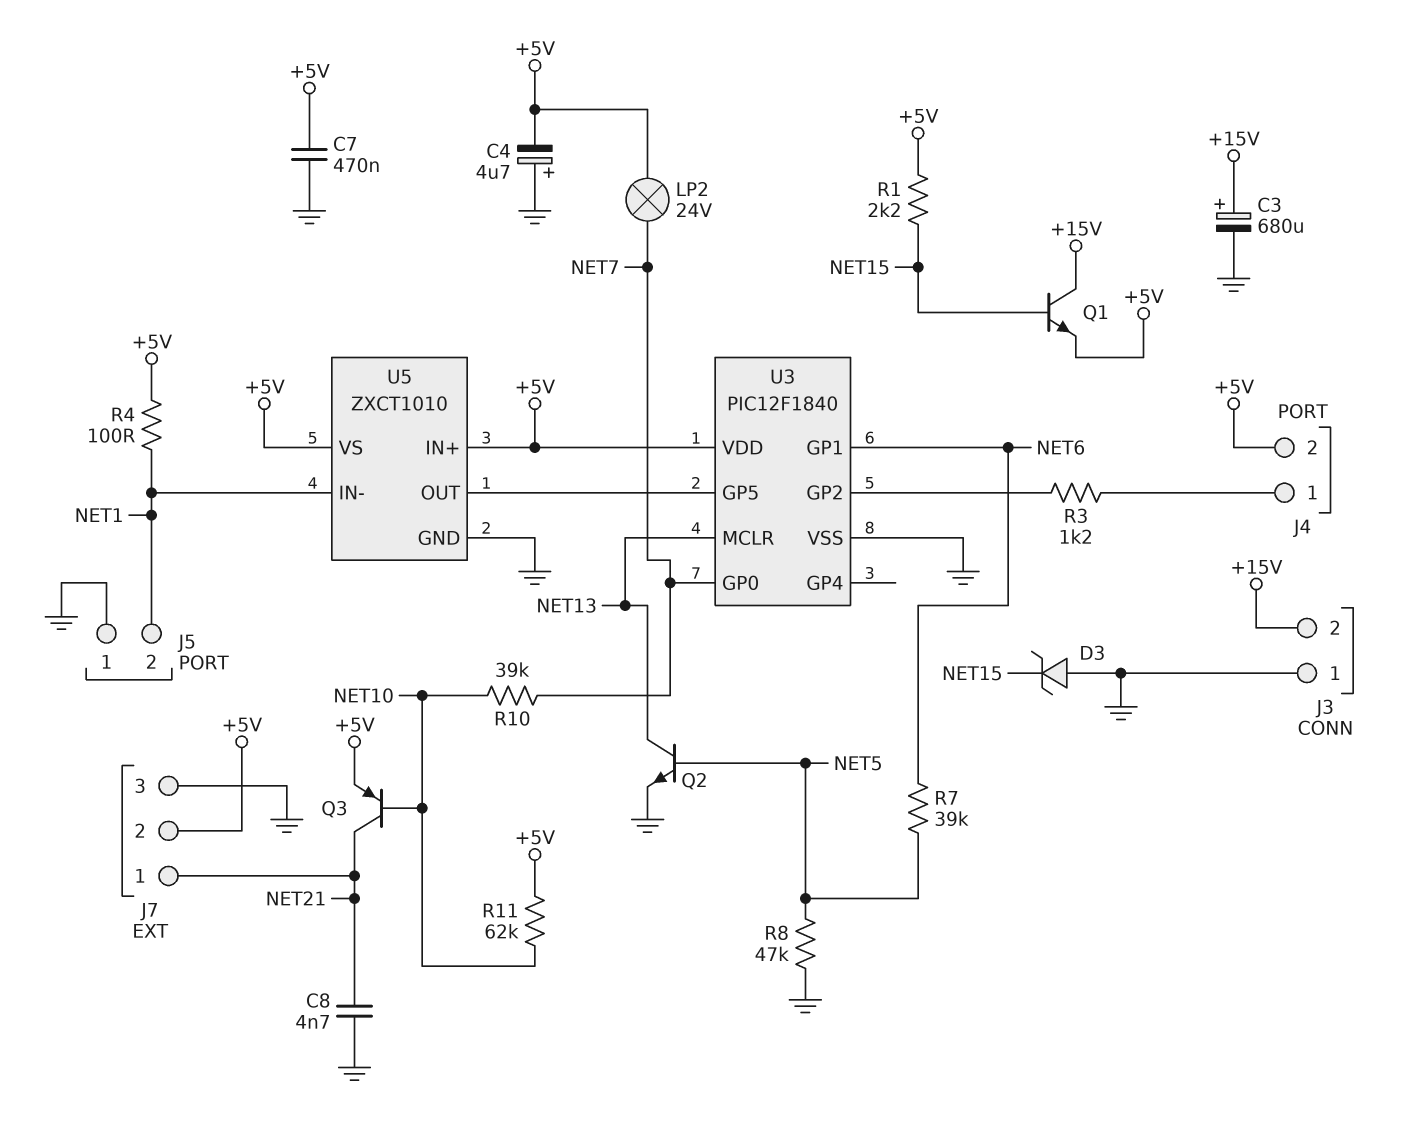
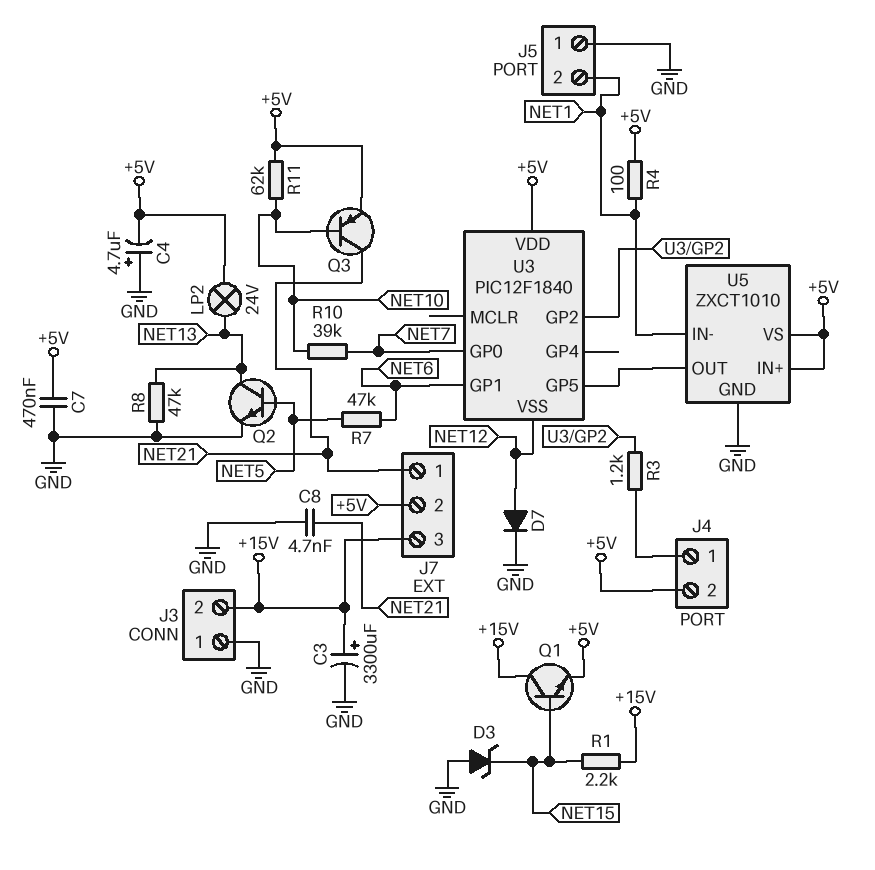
C3: 680uF (plus +15V, minus GND) -> 3300uF (plus +15V, minus GND)
D7: none -> diode (A NET12, K GND)
J7 pin 3: GND -> +15V
LP2: lamp 24V (+5V, NET7) -> lamp 24V (+5V, NET13)
R1: 2.2k (+5V, NET15) -> 2.2k (+15V, NET15)
R7: 39k (NET5, NET6) -> 47k (NET5, NET6)
R8: 47k (GND, NET5) -> 47k (GND, NET13)
U3 pin MCLR: NET13 -> none
U3 pin VSS: GND -> NET12

